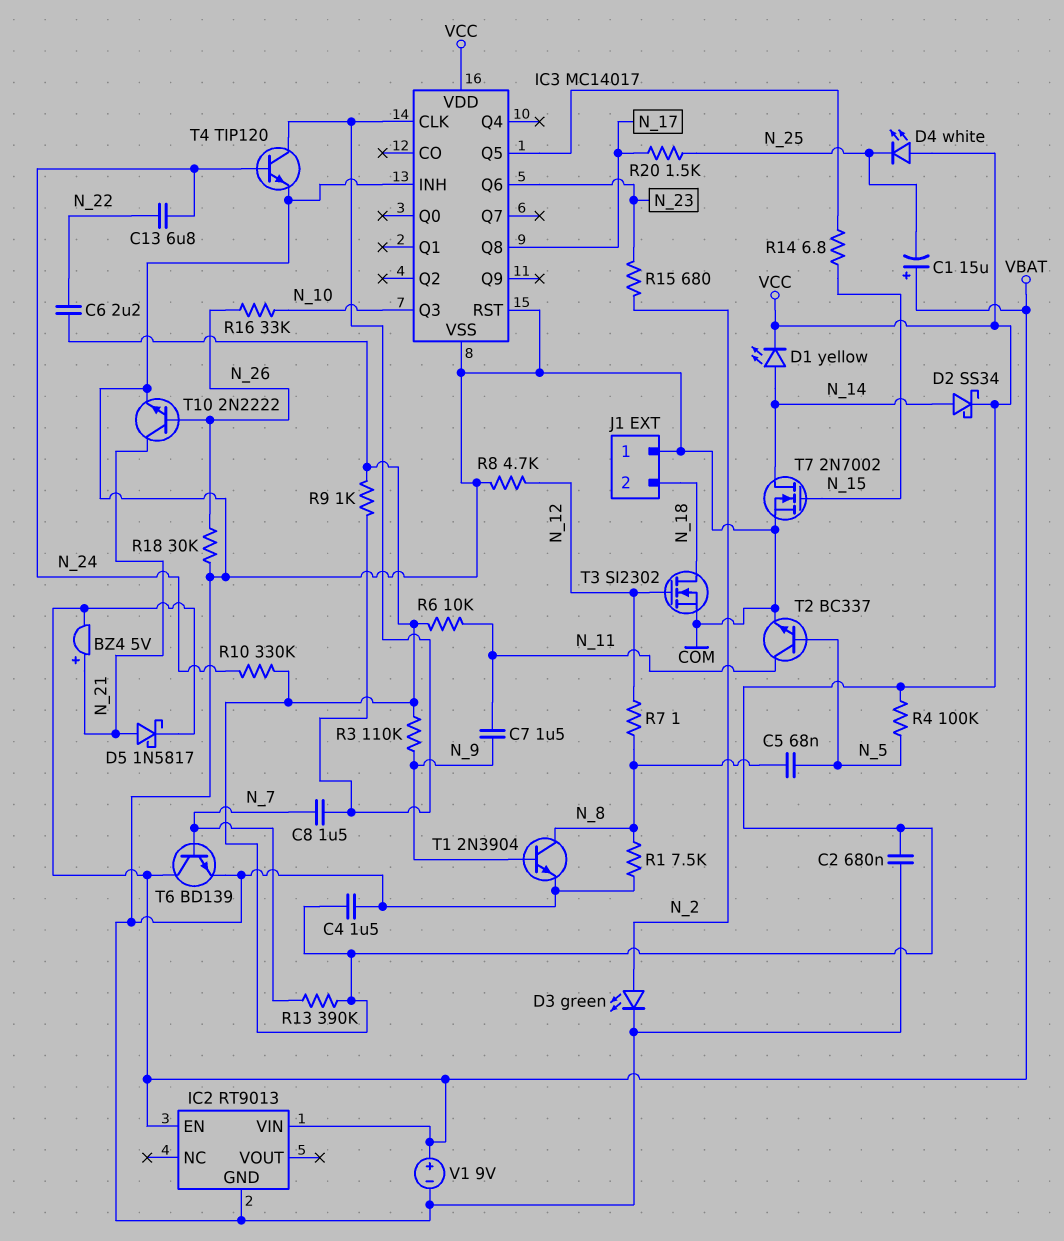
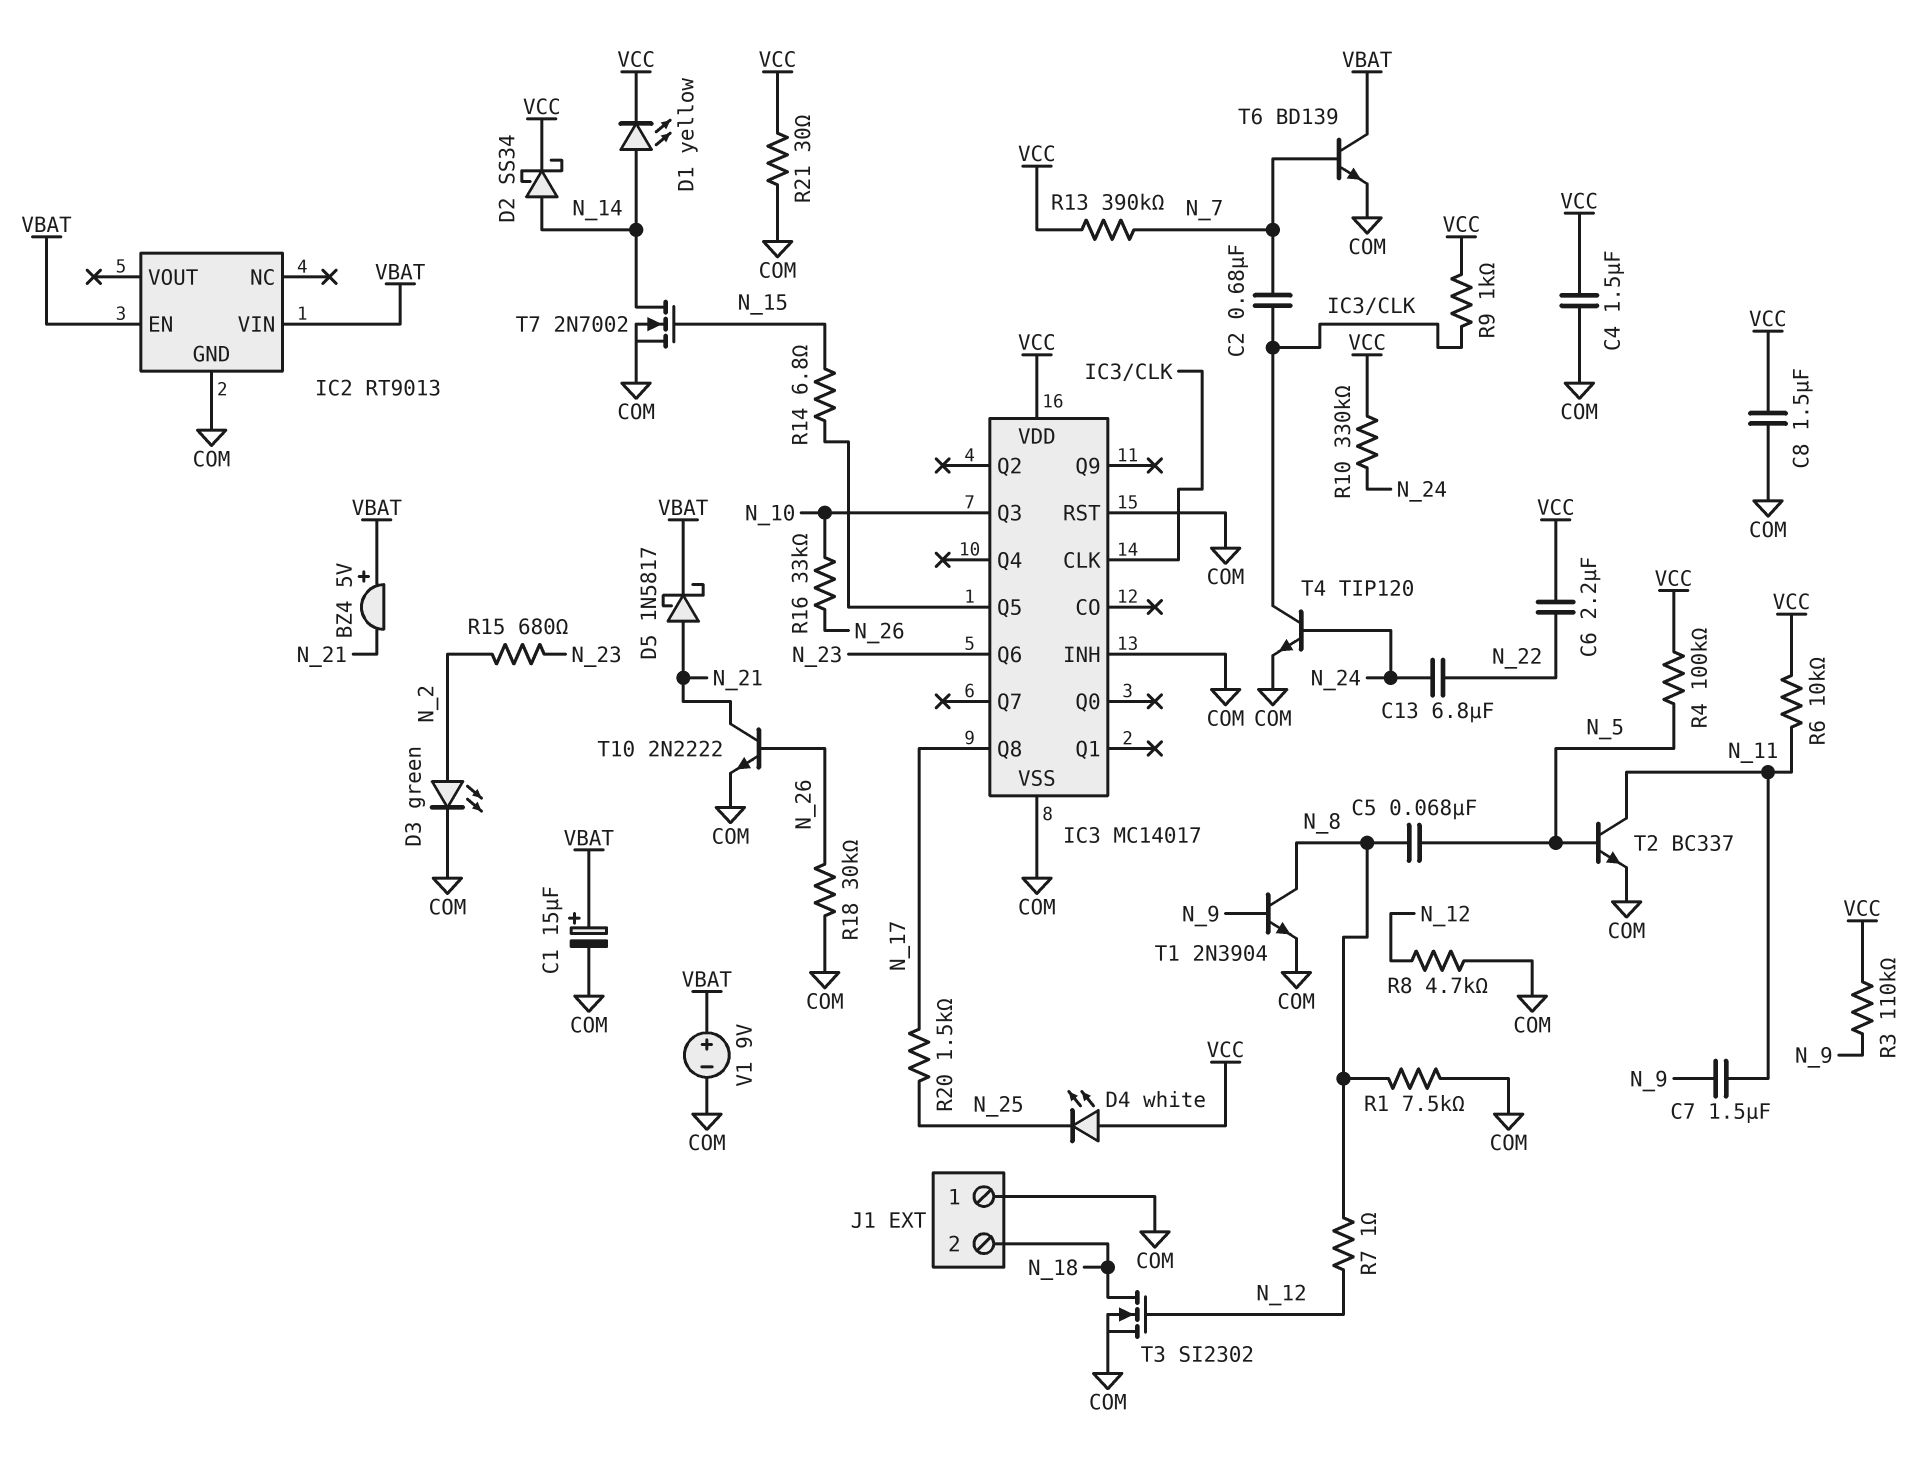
BZ4: buzzer 5V (plus N_21, minus VBAT) -> buzzer 5V (plus VBAT, minus N_21)
C1: 15uF (plus VBAT, minus N_25) -> 15uF (plus VBAT, minus COM)
C2: 680nF (COM, VCC) -> 680nF (IC3/CLK, N_7)
C8: 1.5uF (IC3/CLK, N_7) -> 1.5uF (COM, VCC)
R21: none -> 30 (COM, VCC)

